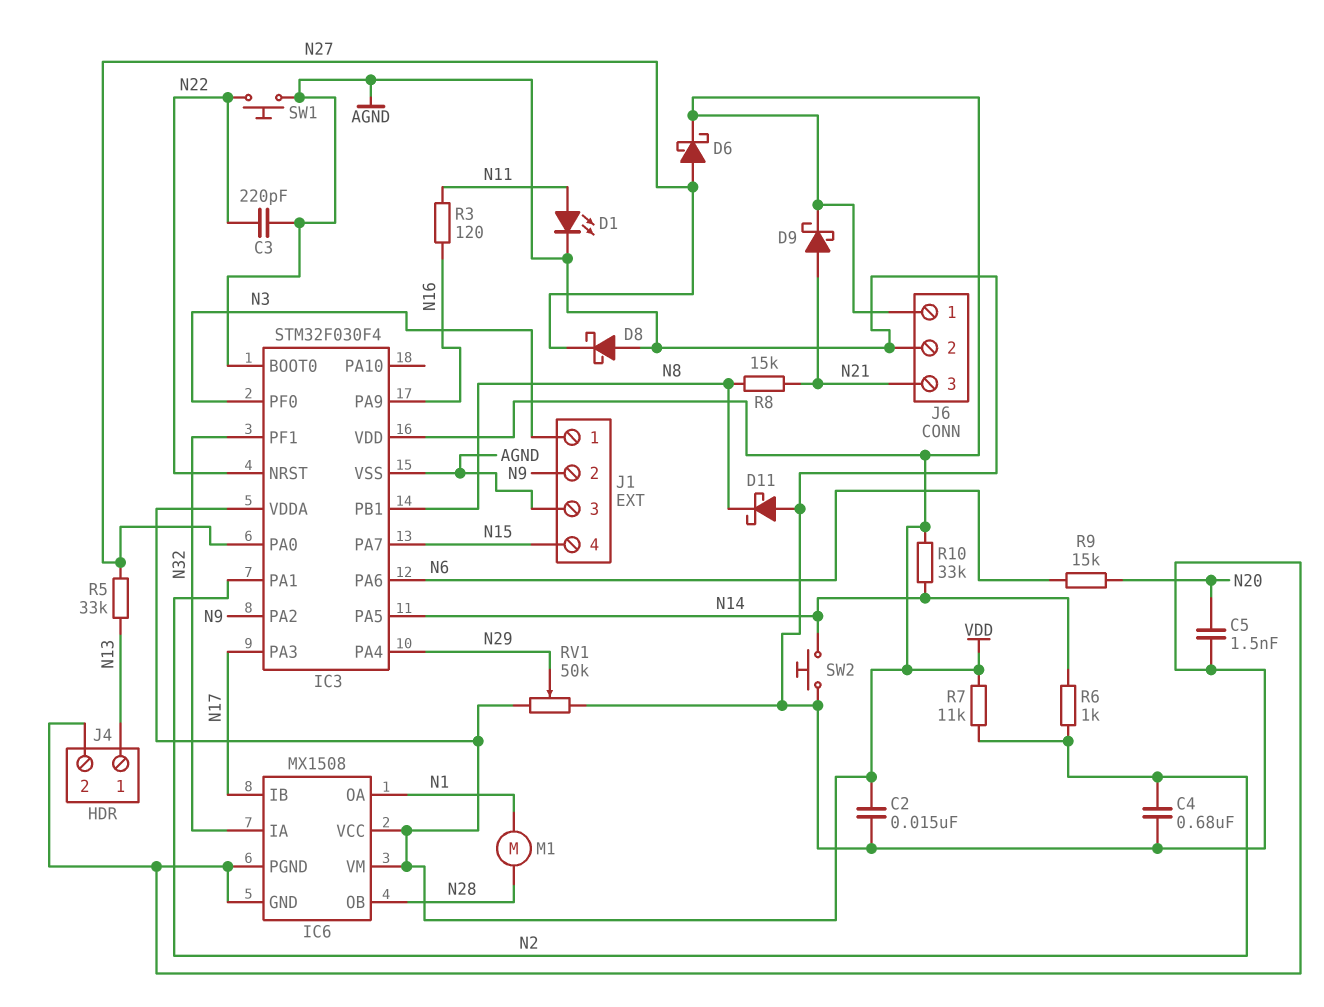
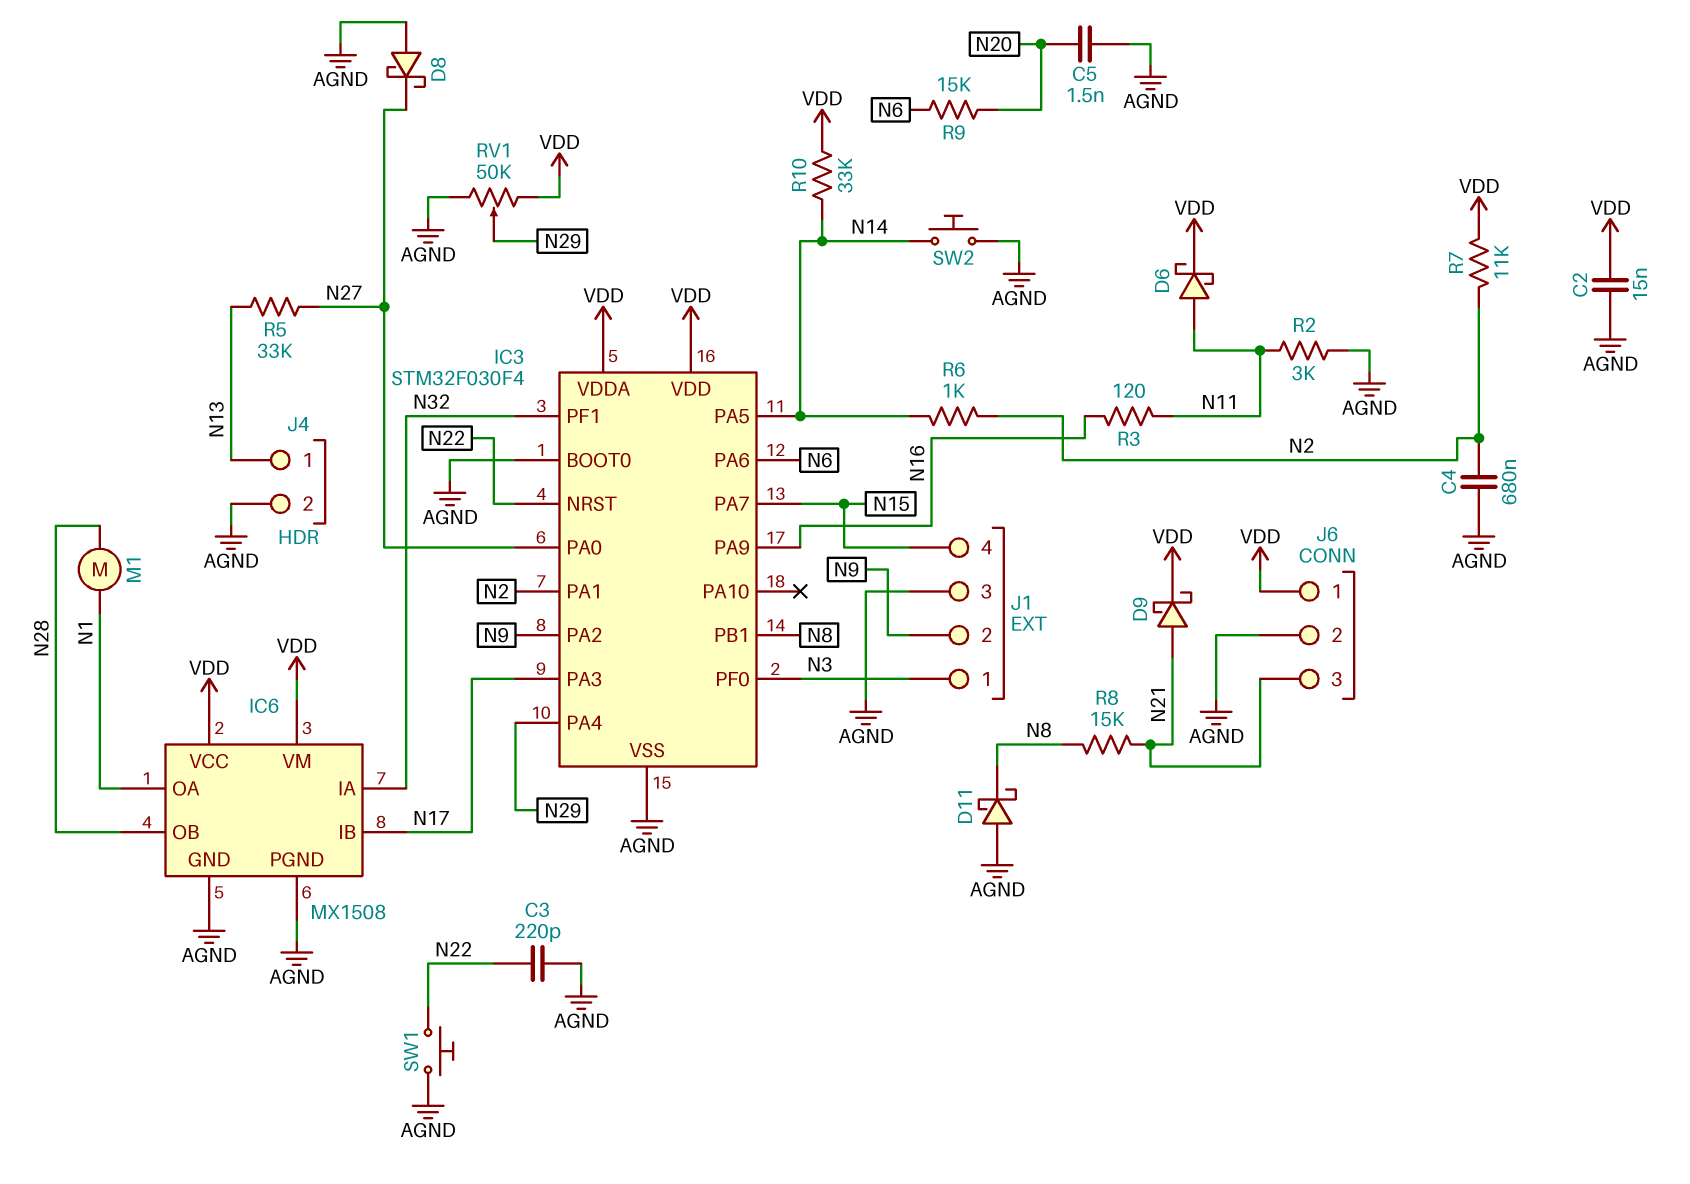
D1: LED (A N11, K AGND) -> none
D6: schottky (A N27, K VDD) -> schottky (A N11, K VDD)
R2: none -> 3k (AGND, N11)

